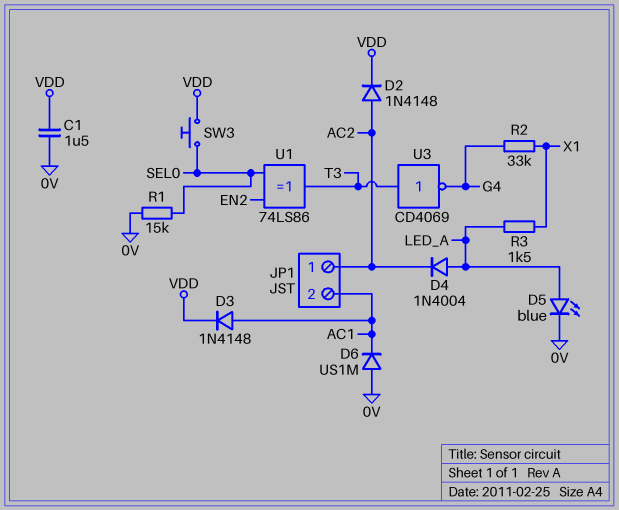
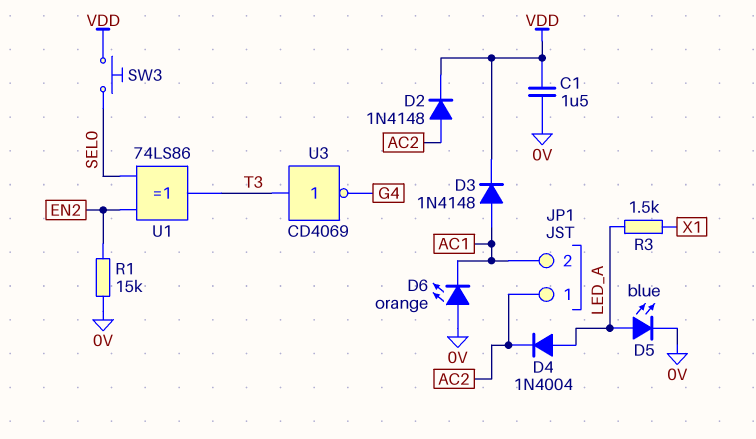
D6: diode US1M (A 0V, K AC1) -> LED orange (A 0V, K AC1)
R1: 15k (0V, SEL0) -> 15k (0V, EN2)
R2: 33k (G4, X1) -> none

